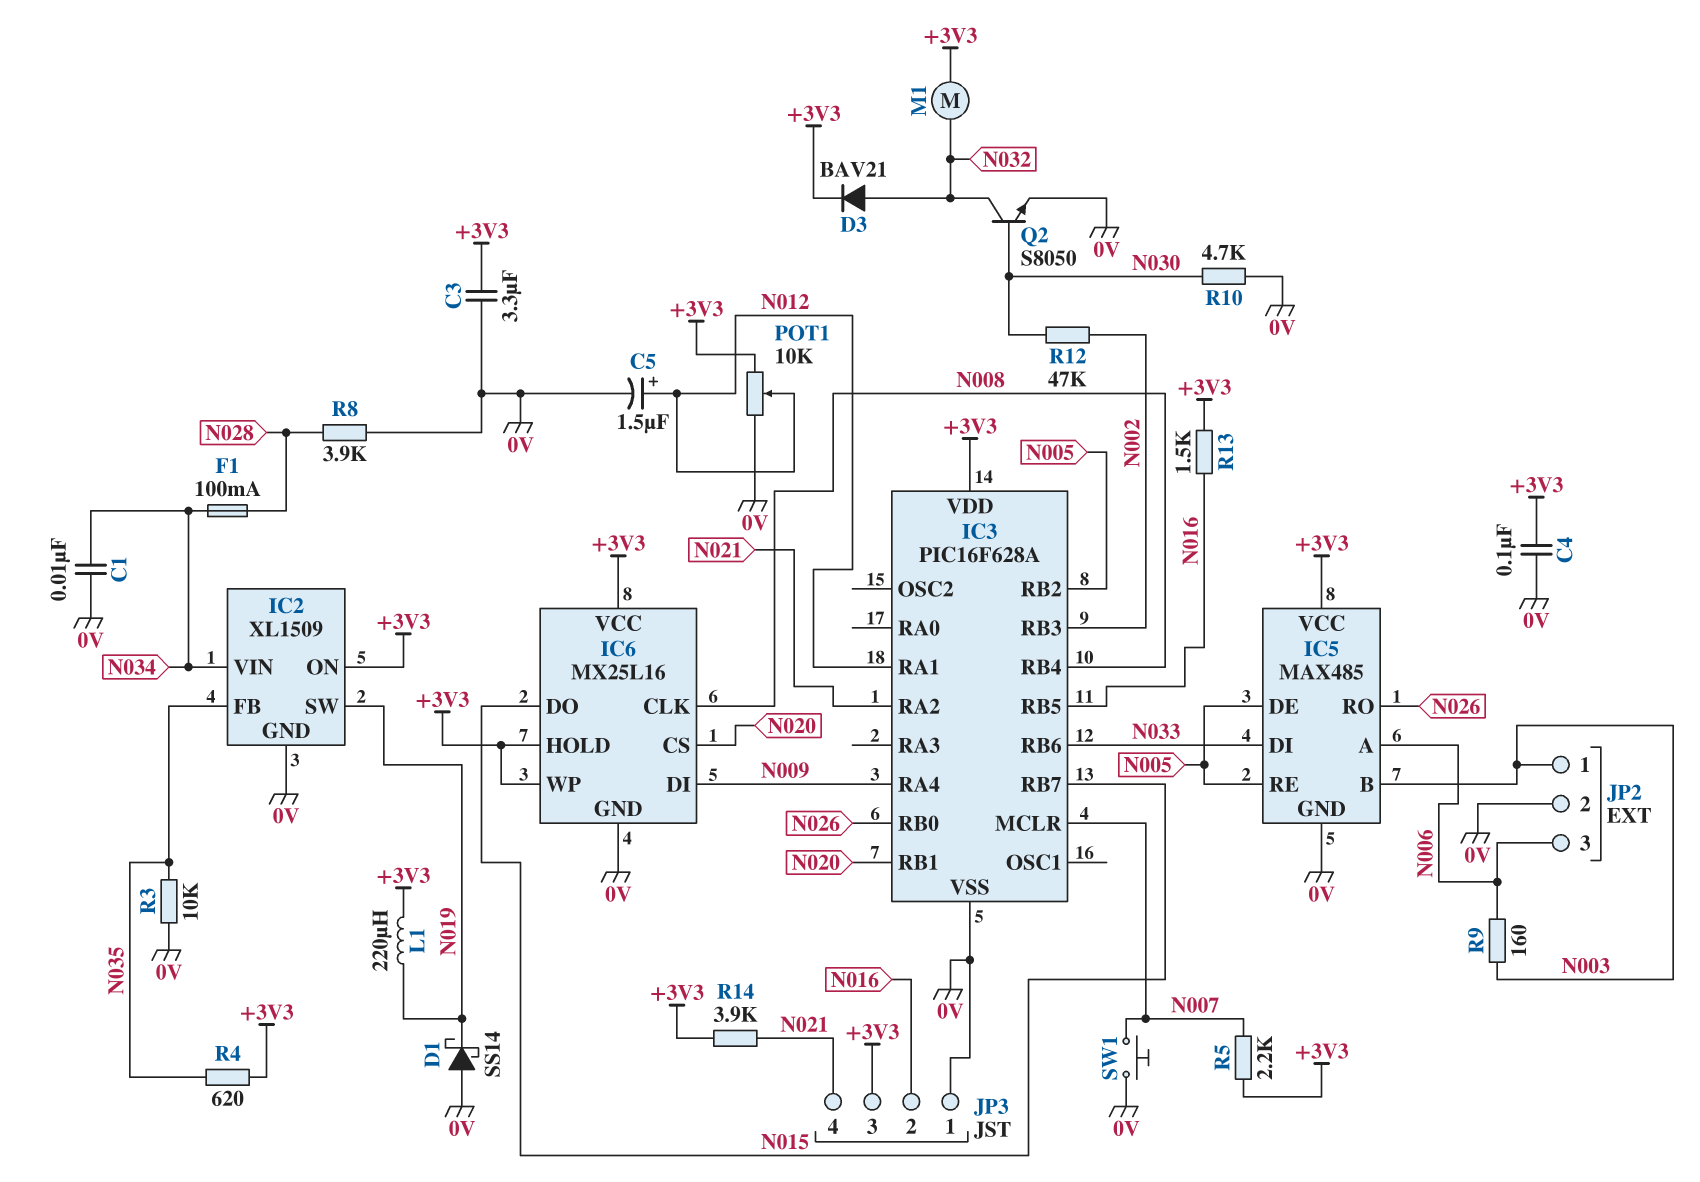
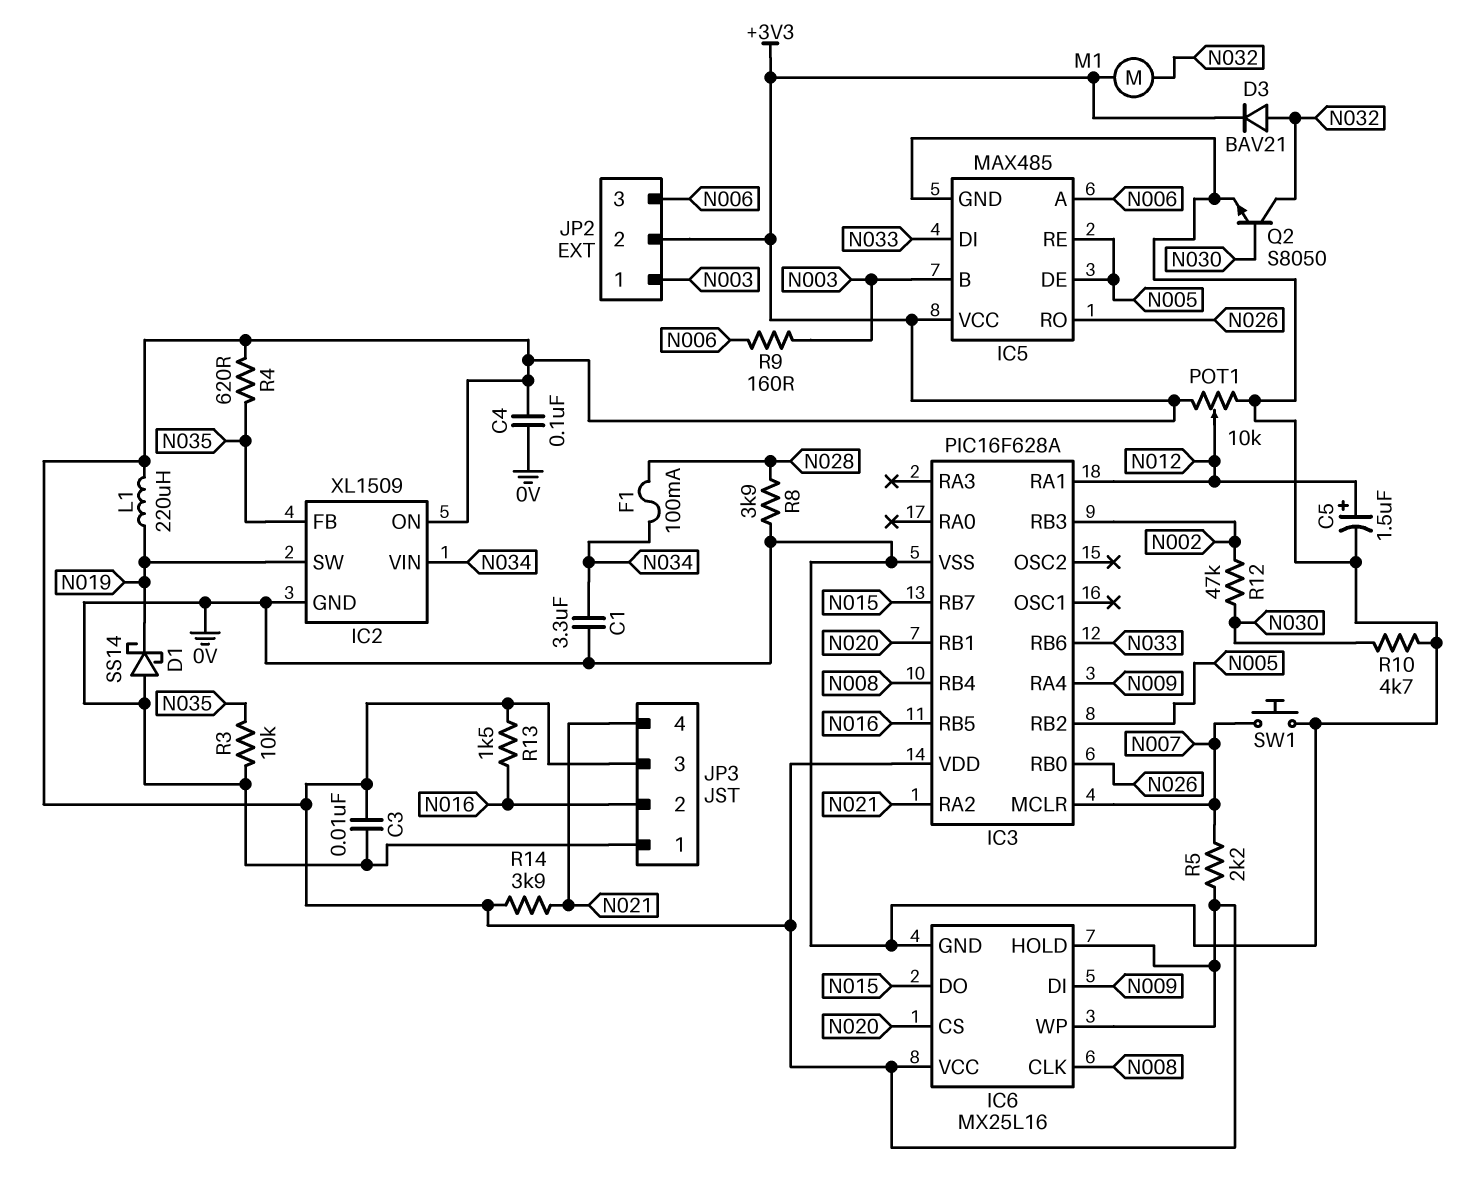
C1: 10nF (0V, N034) -> 3.3uF (0V, N034)
C3: 3.3uF (+3V3, 0V) -> 10nF (+3V3, 0V)
JP2 pin 2: 0V -> +3V3

